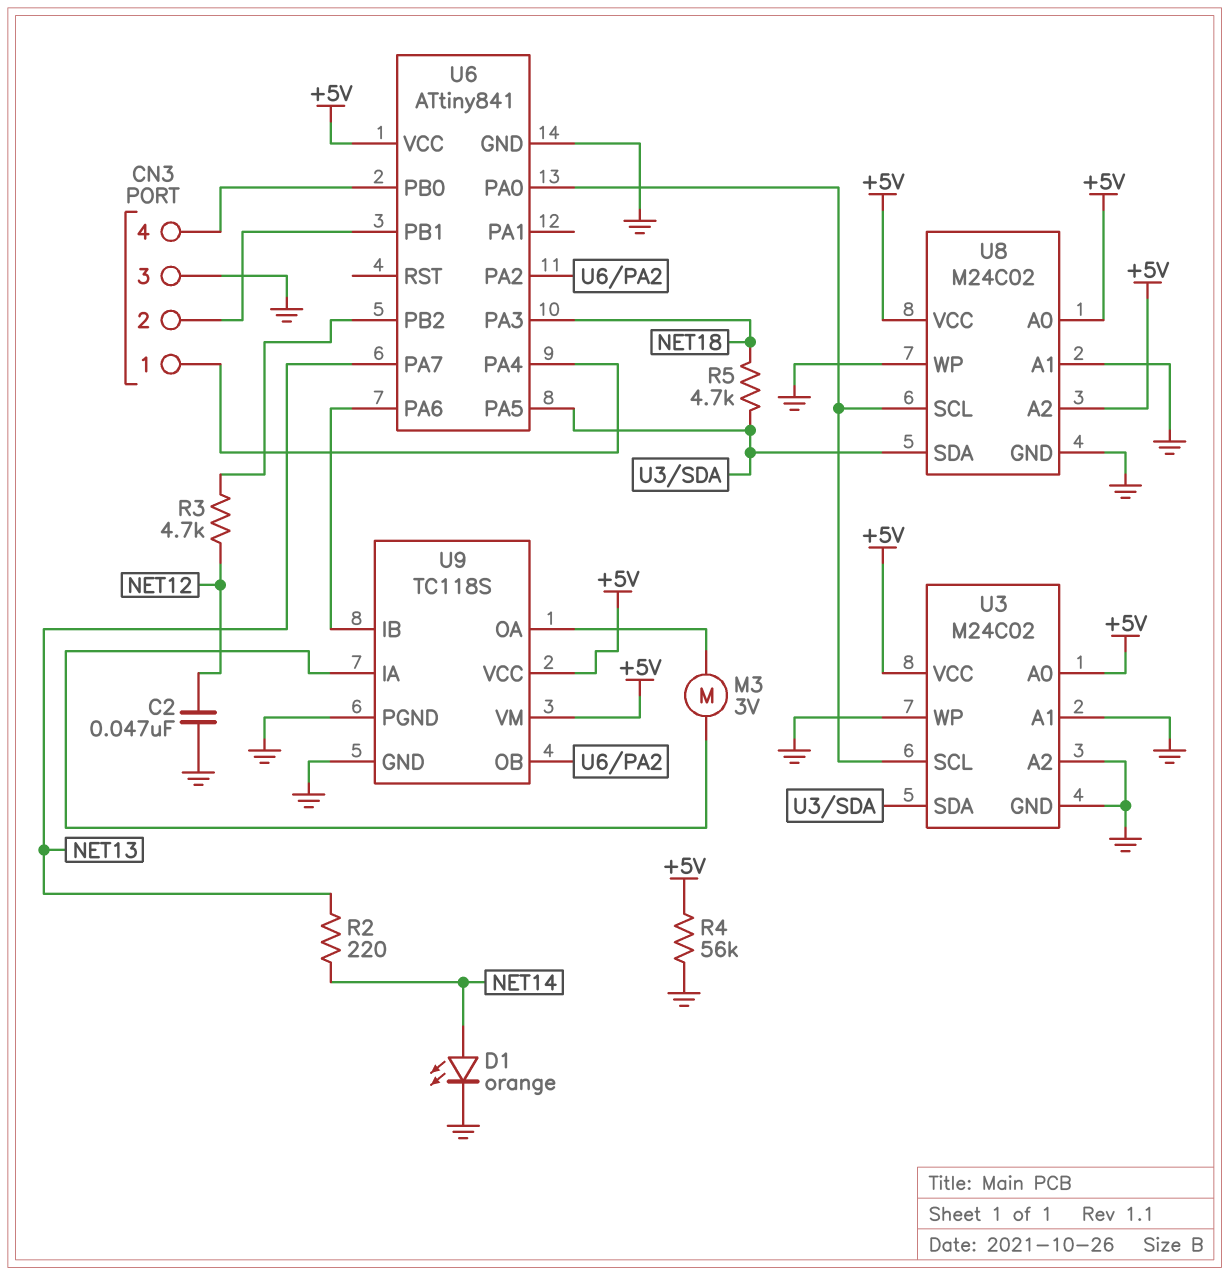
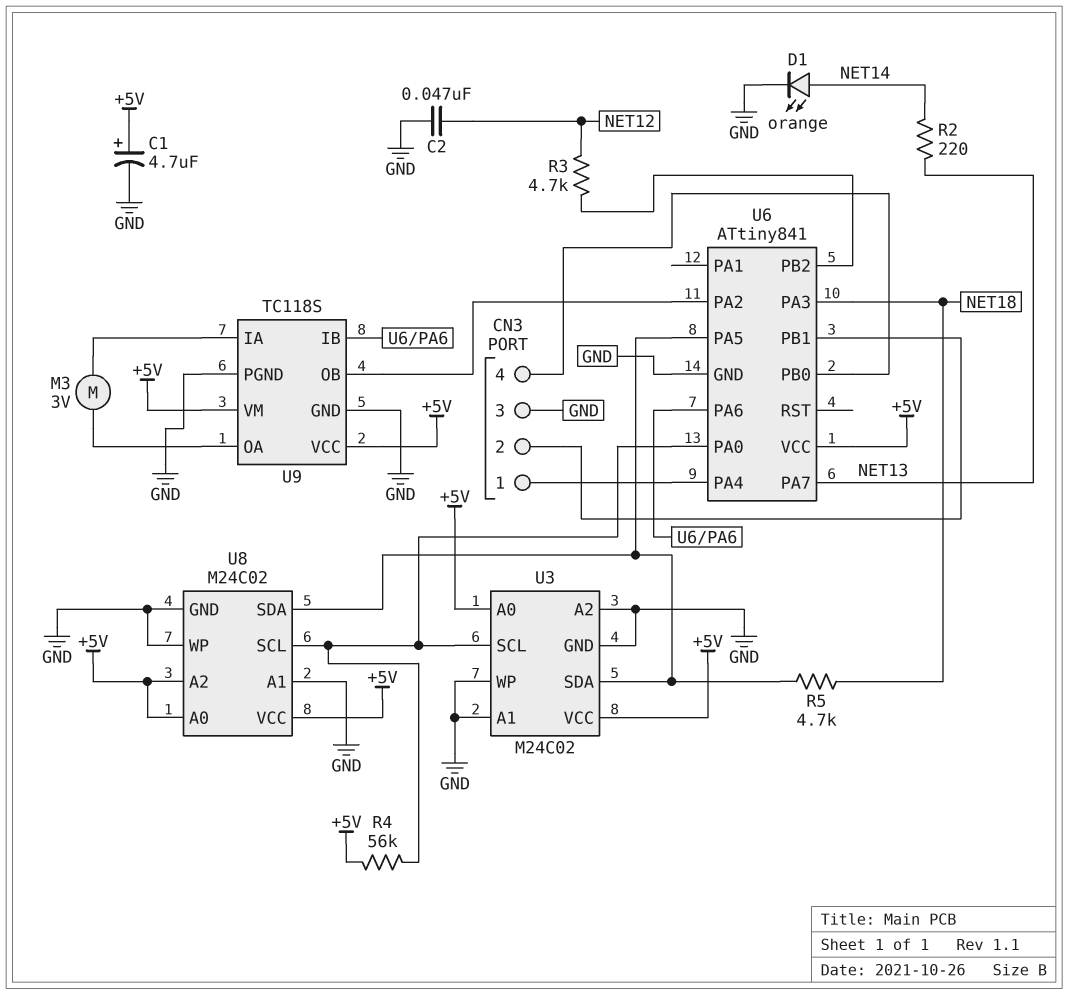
C1: none -> 4.7uF (plus +5V, minus GND)
R4: 56k (+5V, GND) -> 56k (+5V, U3/SCL)

